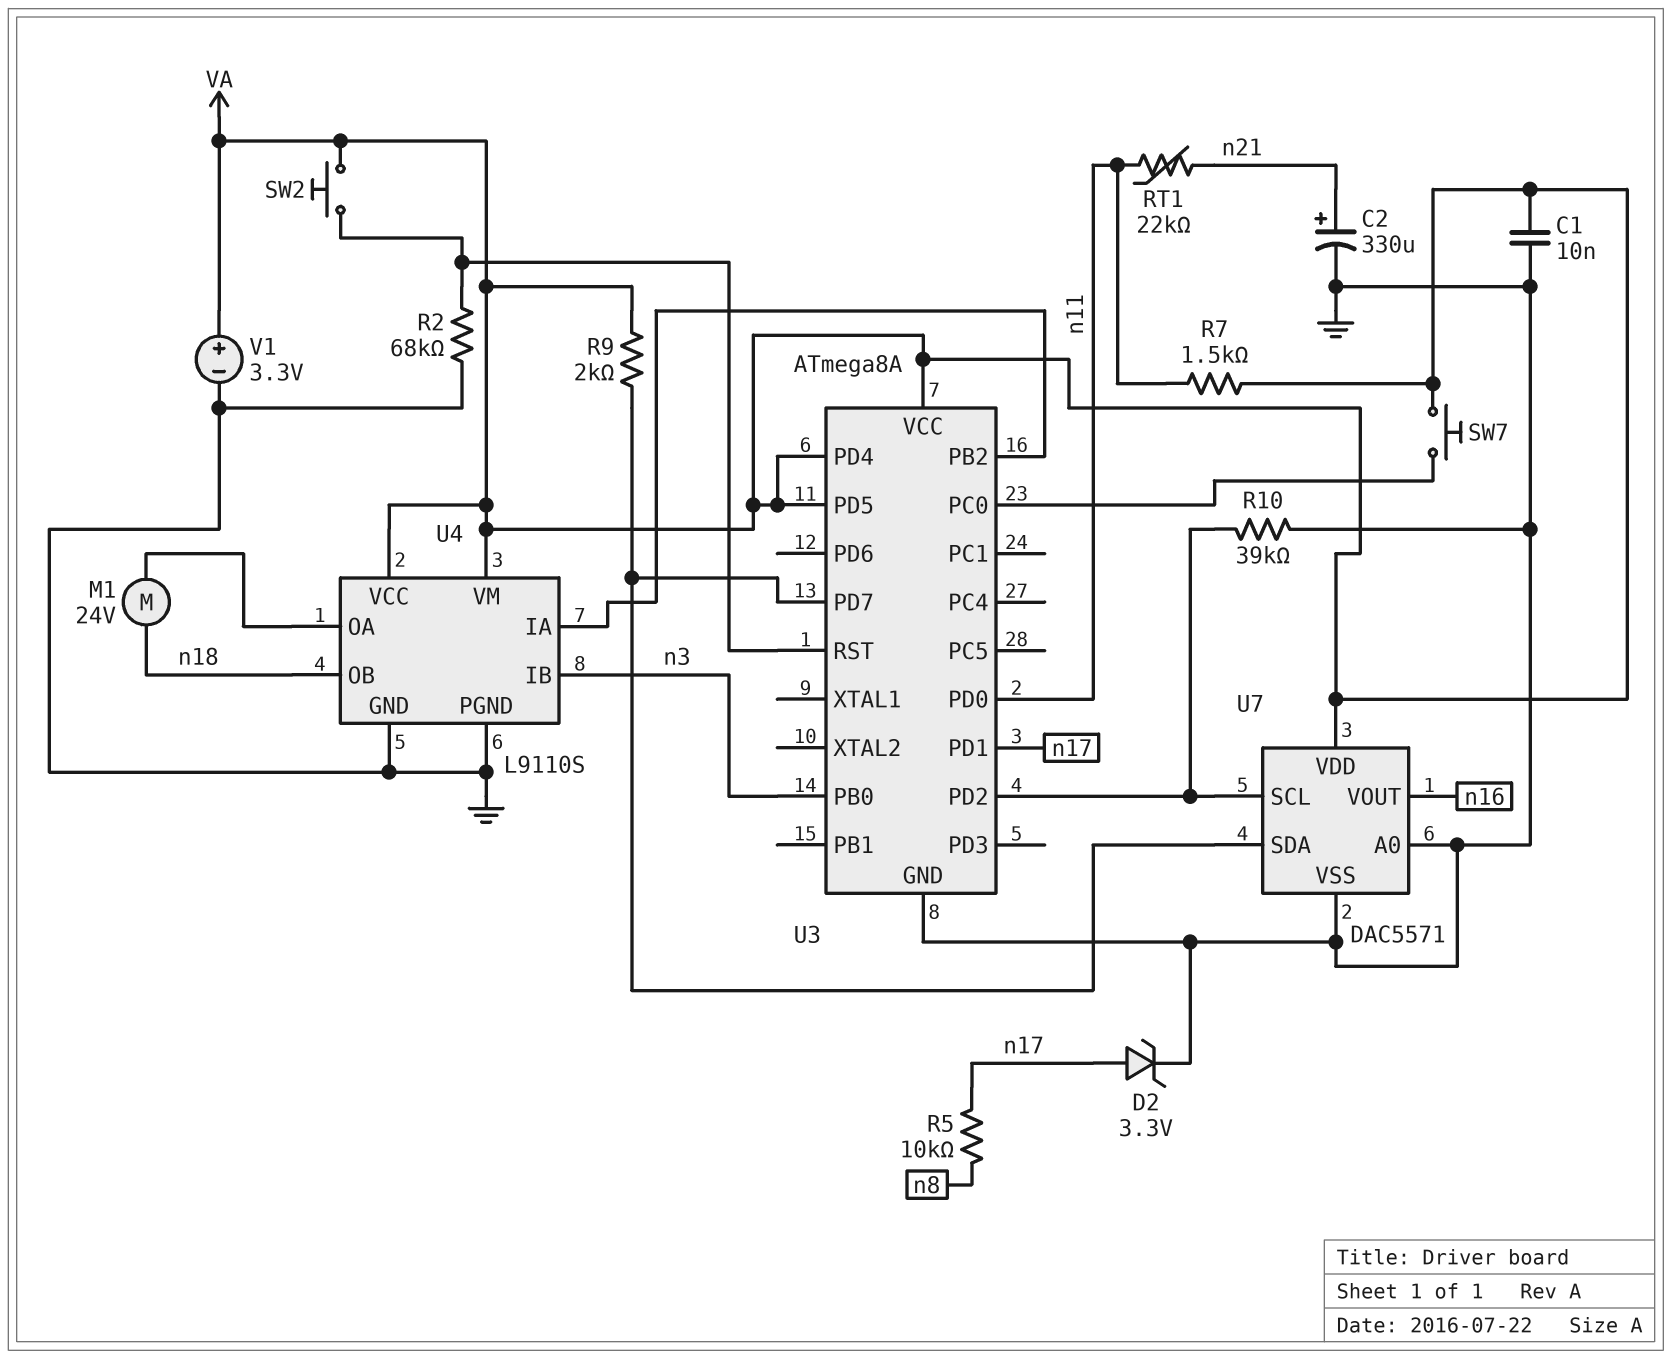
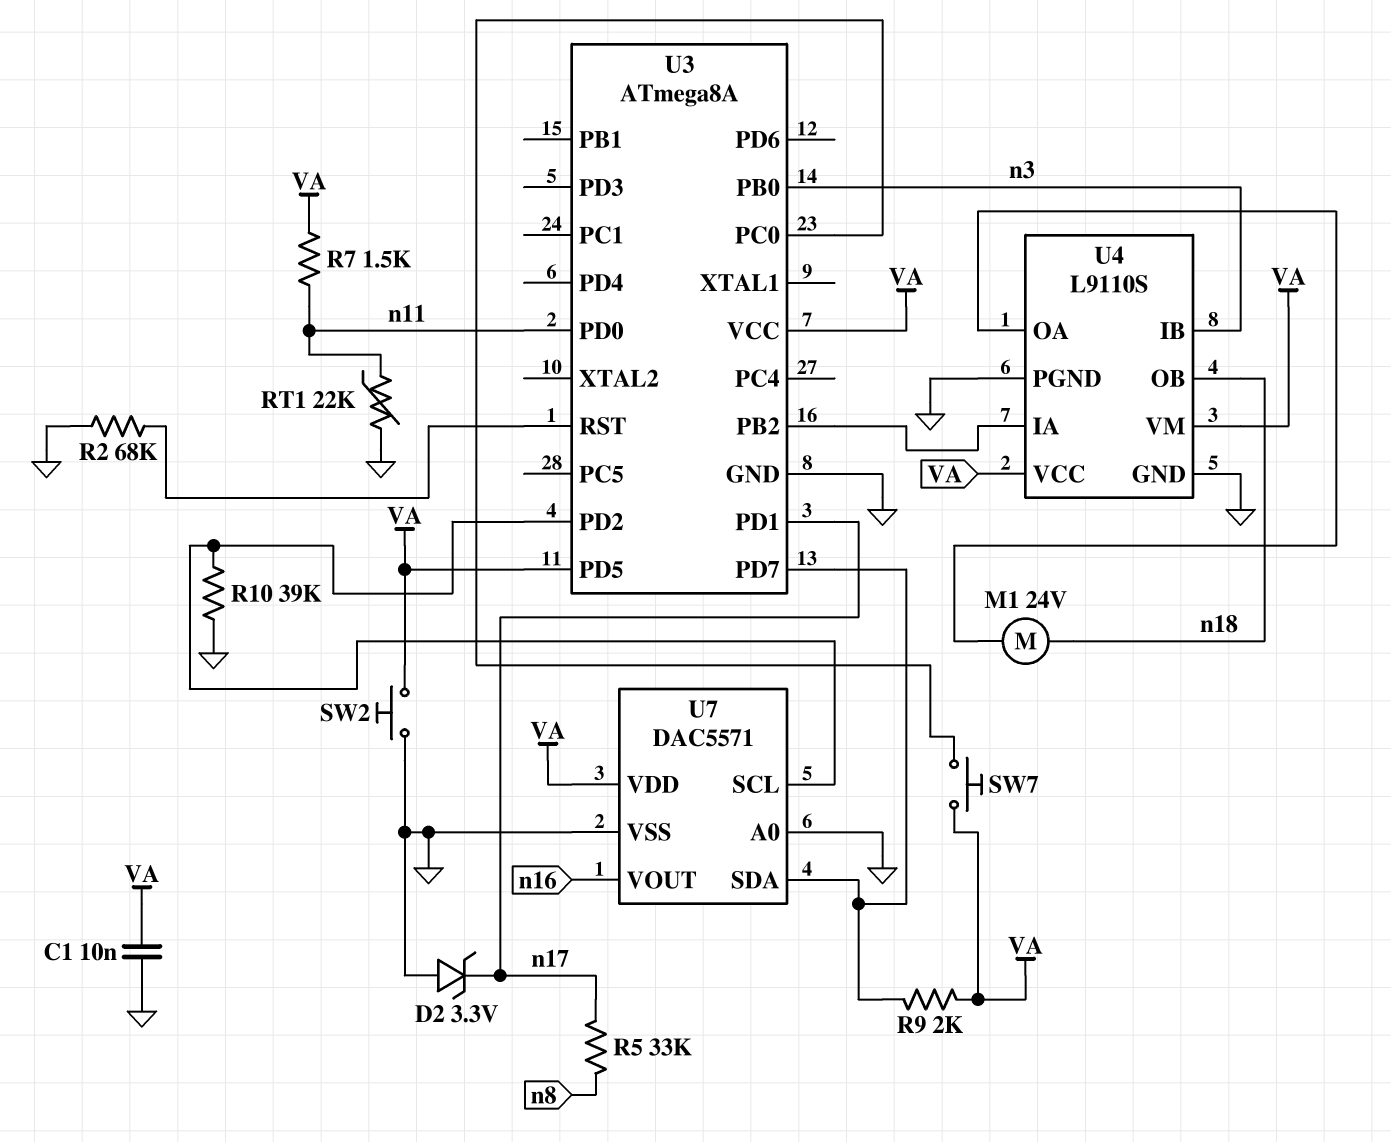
C2: 330uF (plus n21, minus GND) -> none
D2: zener 3.3V (A n17, K GND) -> zener 3.3V (A GND, K n17)
R5: 10k (n8, n17) -> 33k (n8, n17)
RT1: 22k (n11, n21) -> 22k (GND, n11)
SW2: button (U3/RST, VA) -> button (GND, VA)
U3 pin PD4: VA -> none
V1: 3.3V (plus VA, minus GND) -> none

